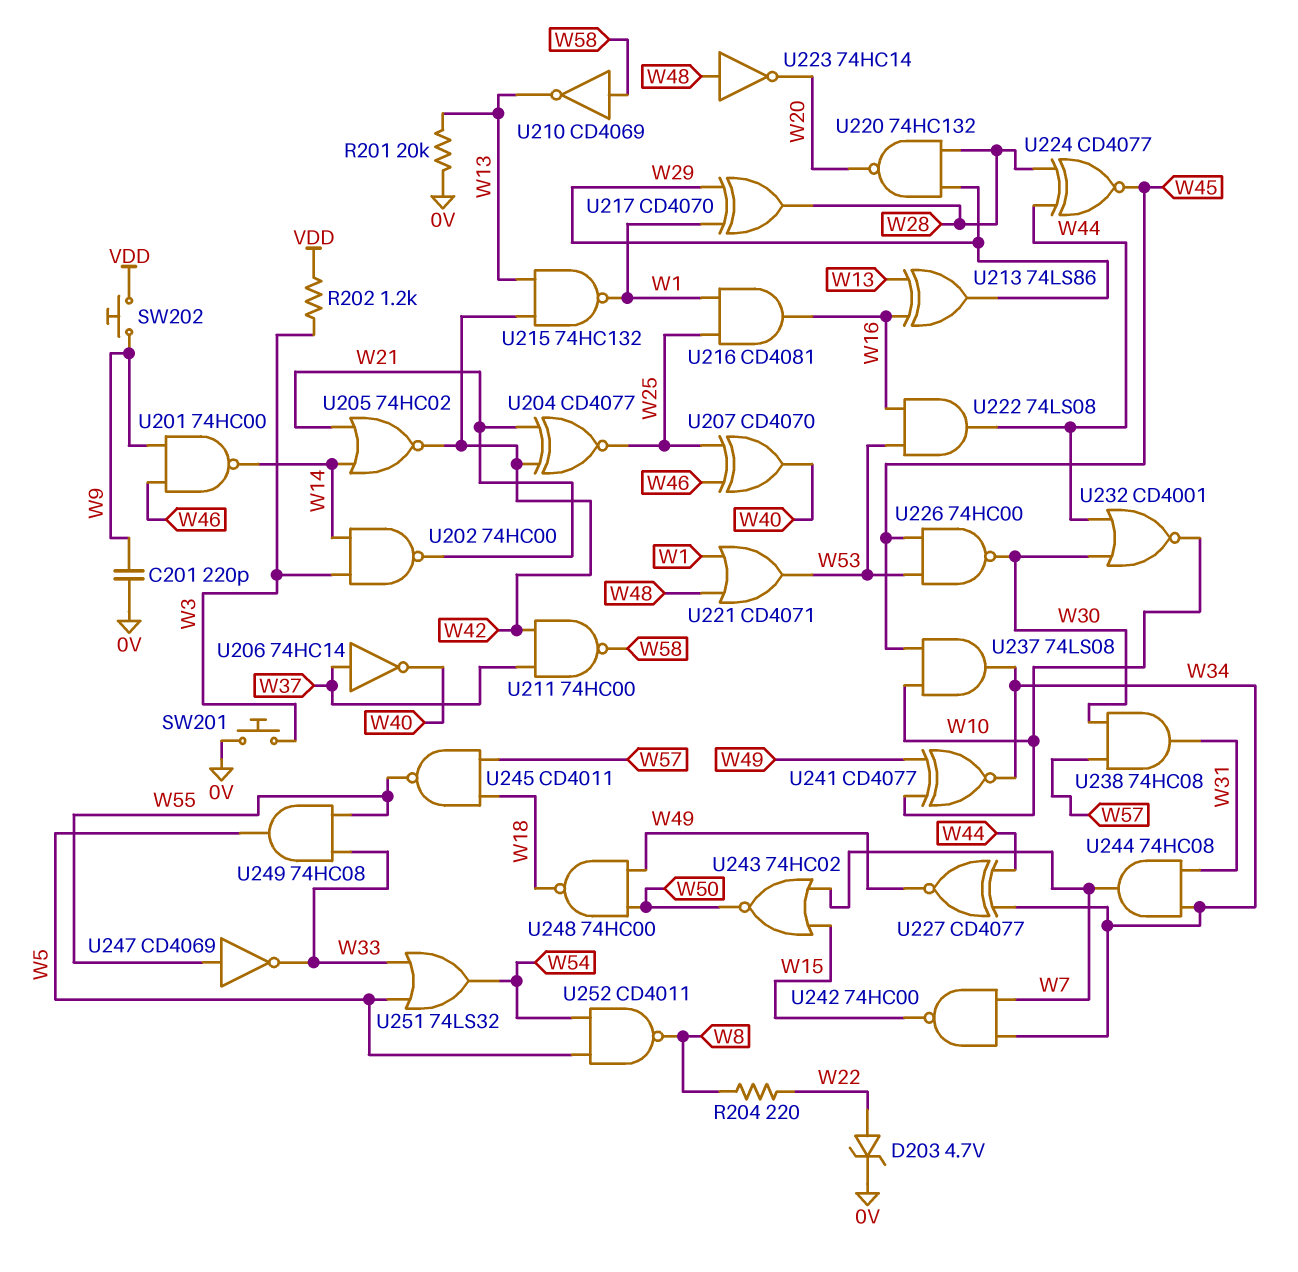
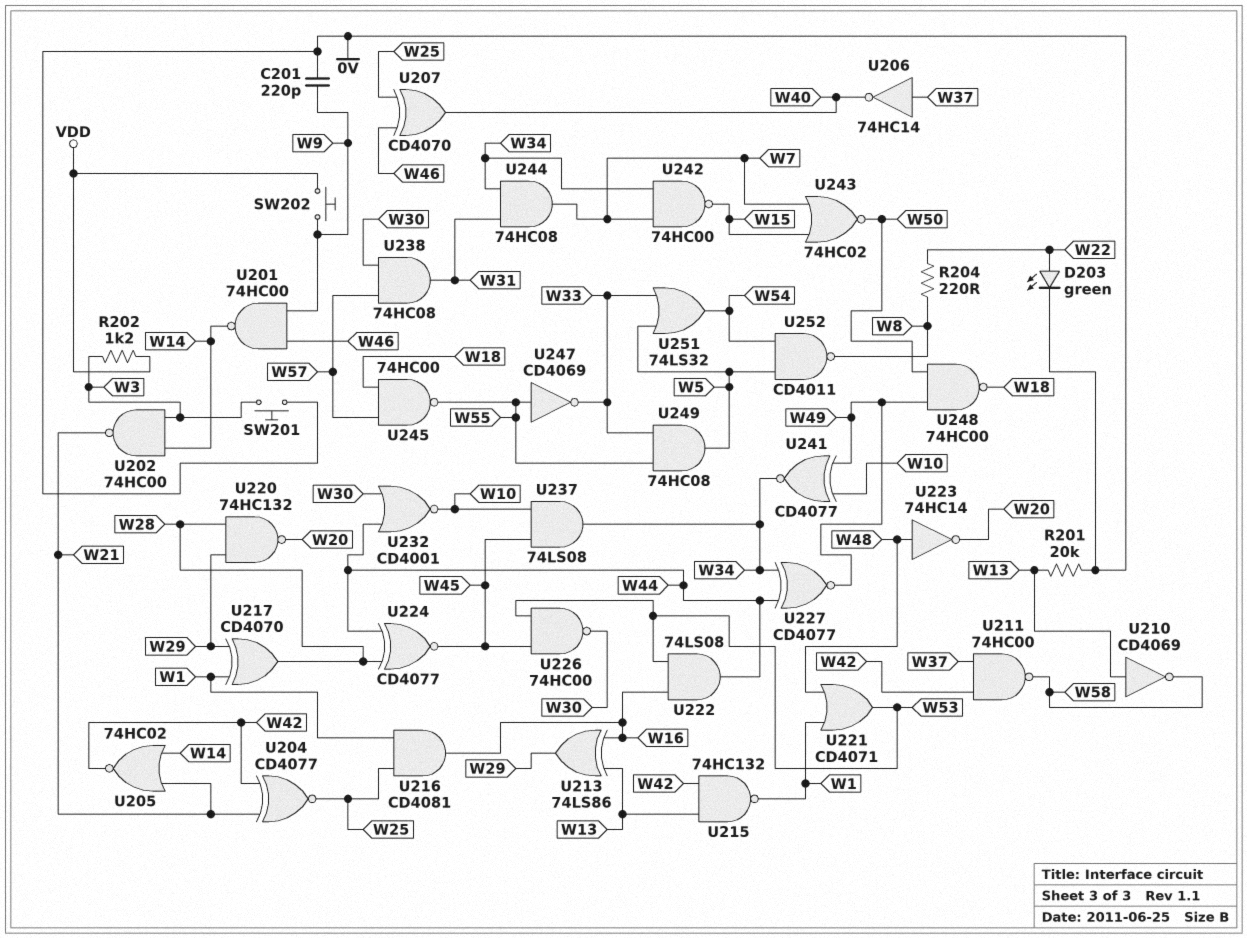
D203: zener 4.7V (A W22, K 0V) -> LED green (A W22, K 0V)
U210: NOT CD4069 (in W58, out W13) -> NOT CD4069 (in W13, out W58)
U245: NAND CD4011 (in W18, in W57, out W55) -> NAND 74HC00 (in W18, in W57, out W55)

